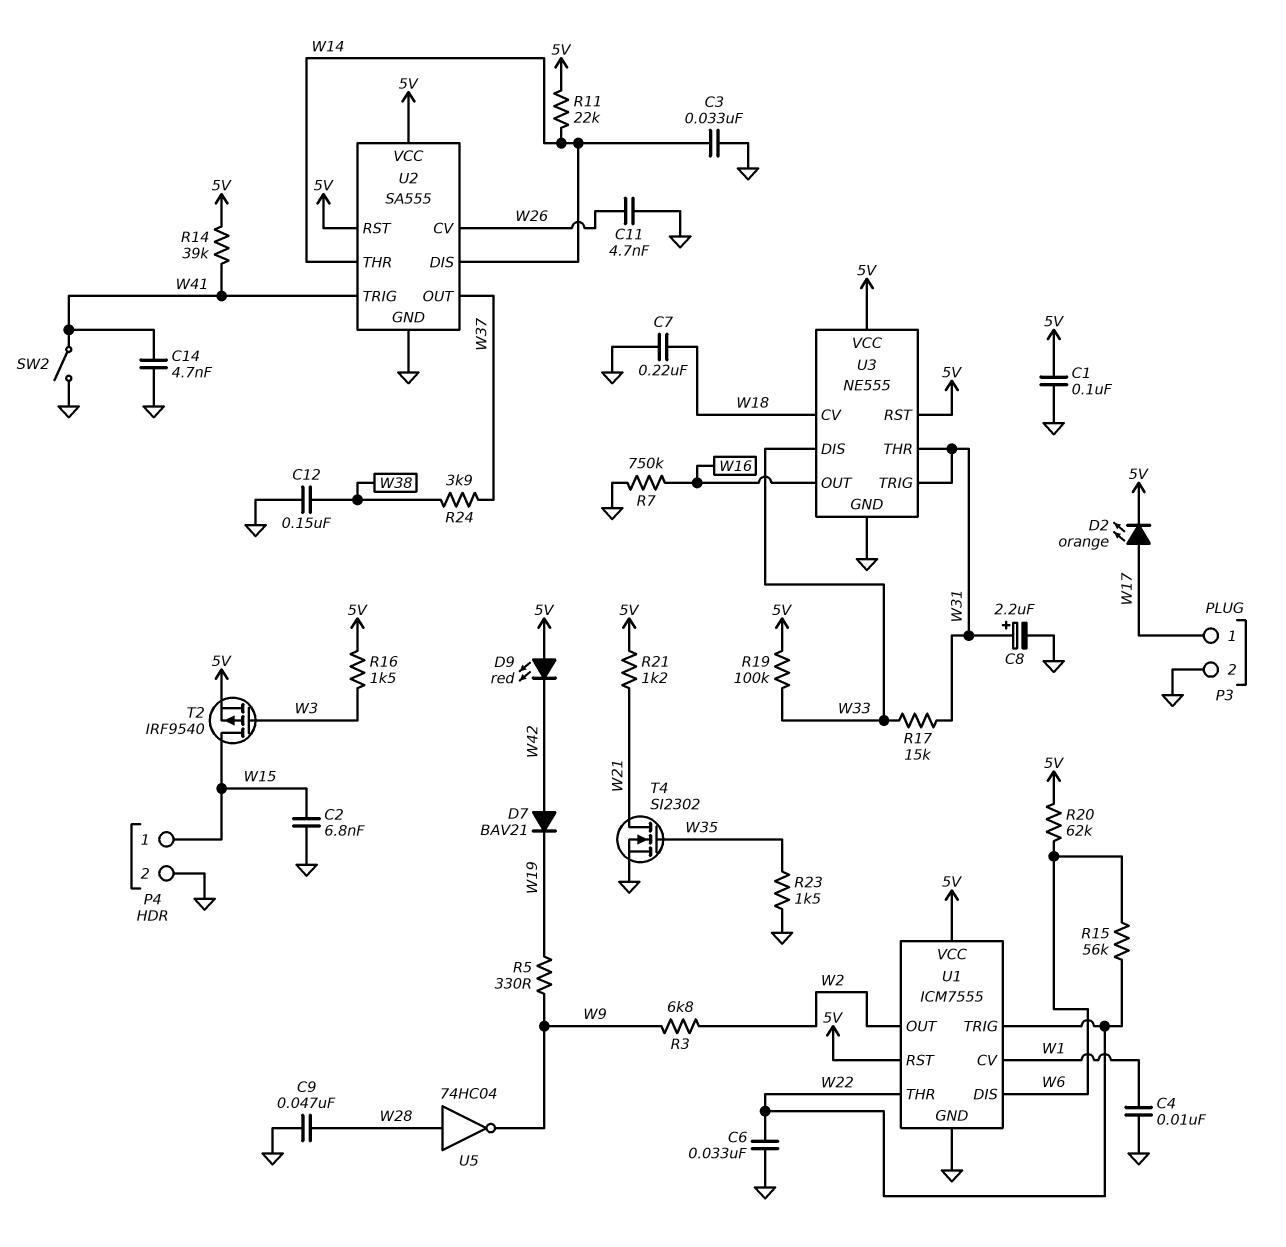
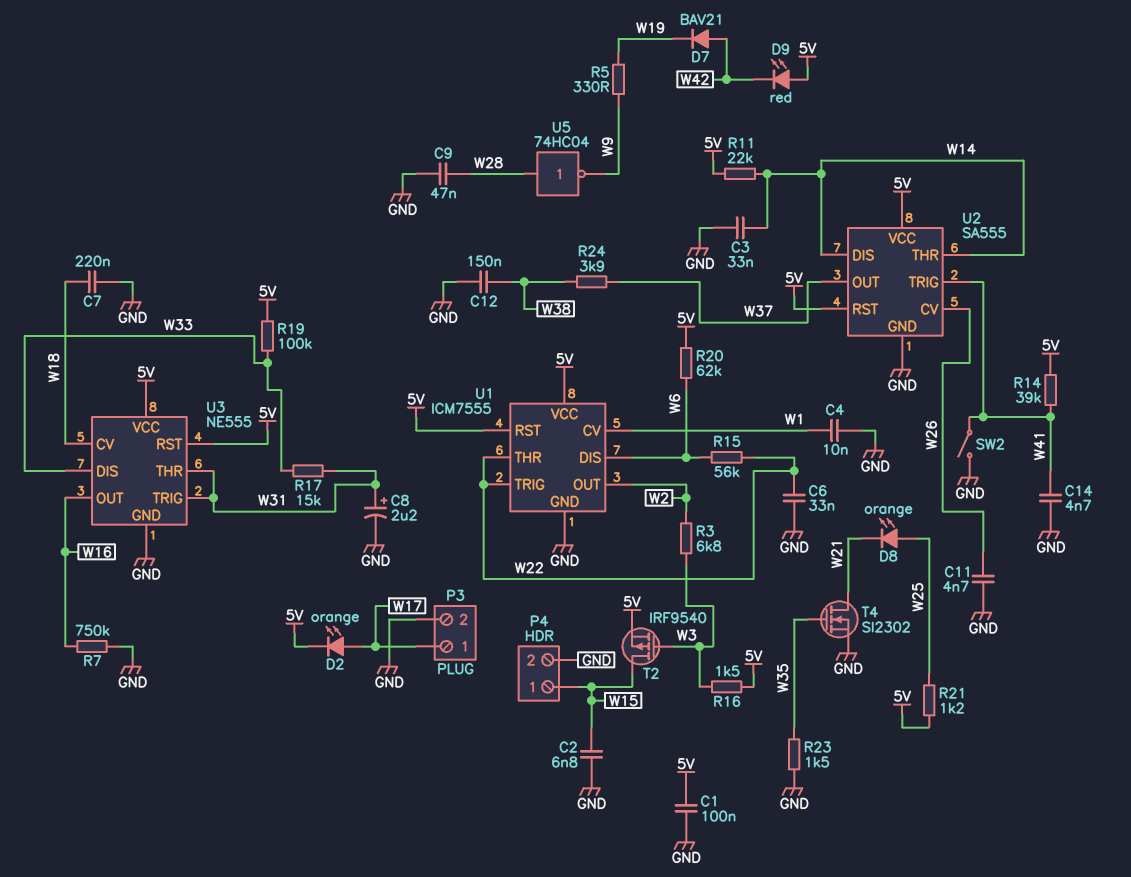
D8: none -> LED orange (A W25, K W21)
R3: 6.8k (W2, W9) -> 6.8k (W2, W3)
R21: 1.2k (5V, W21) -> 1.2k (5V, W25)

